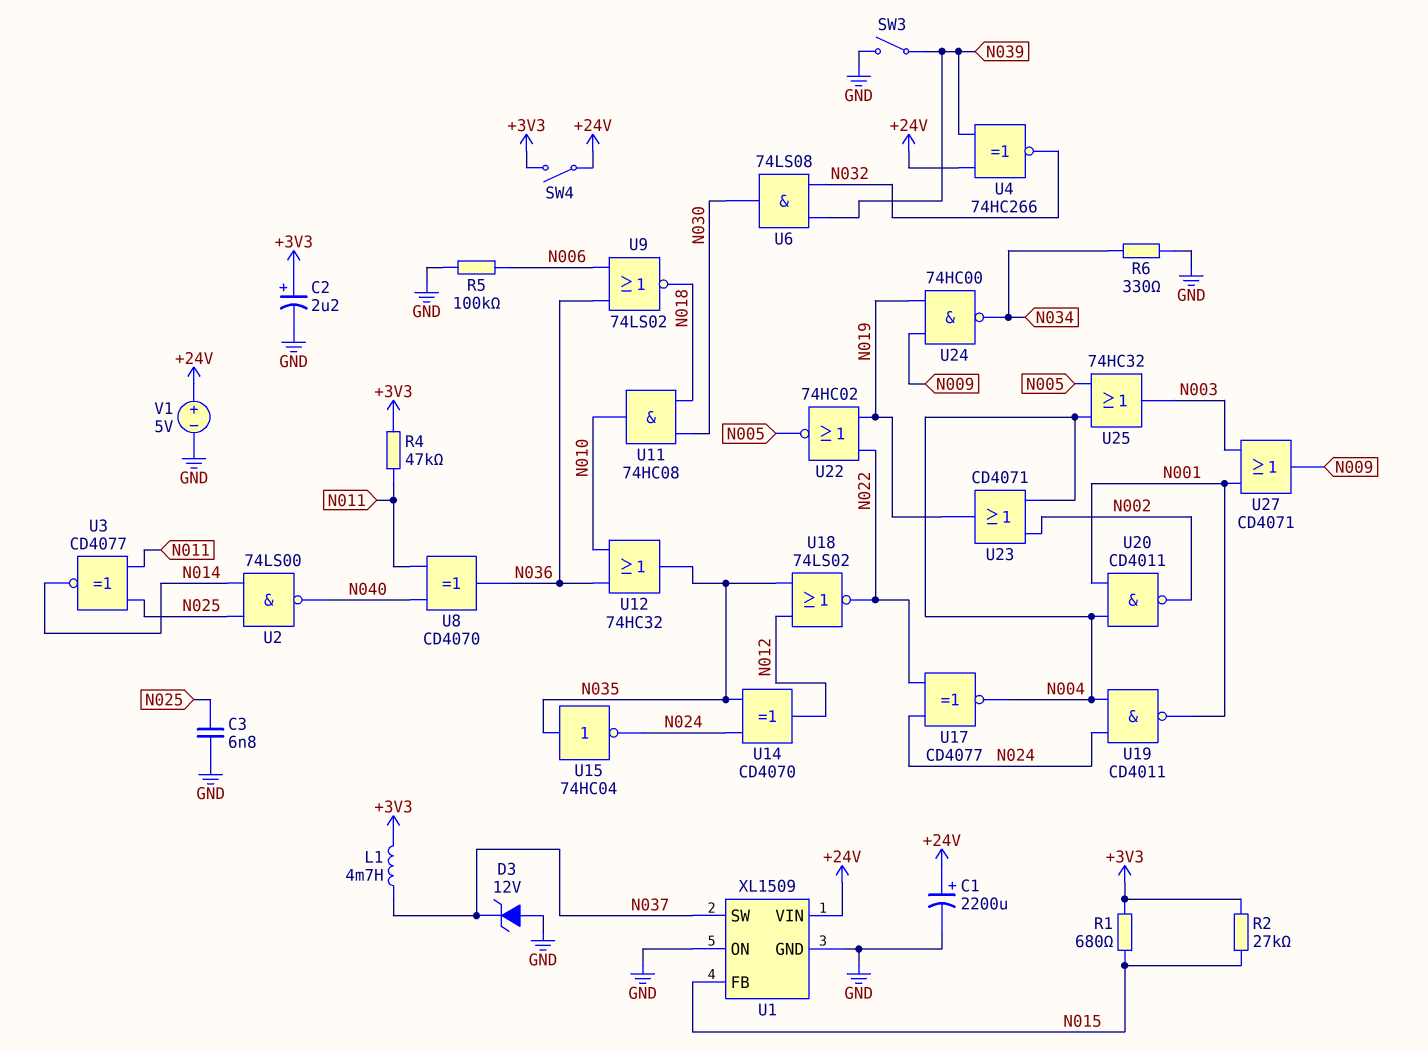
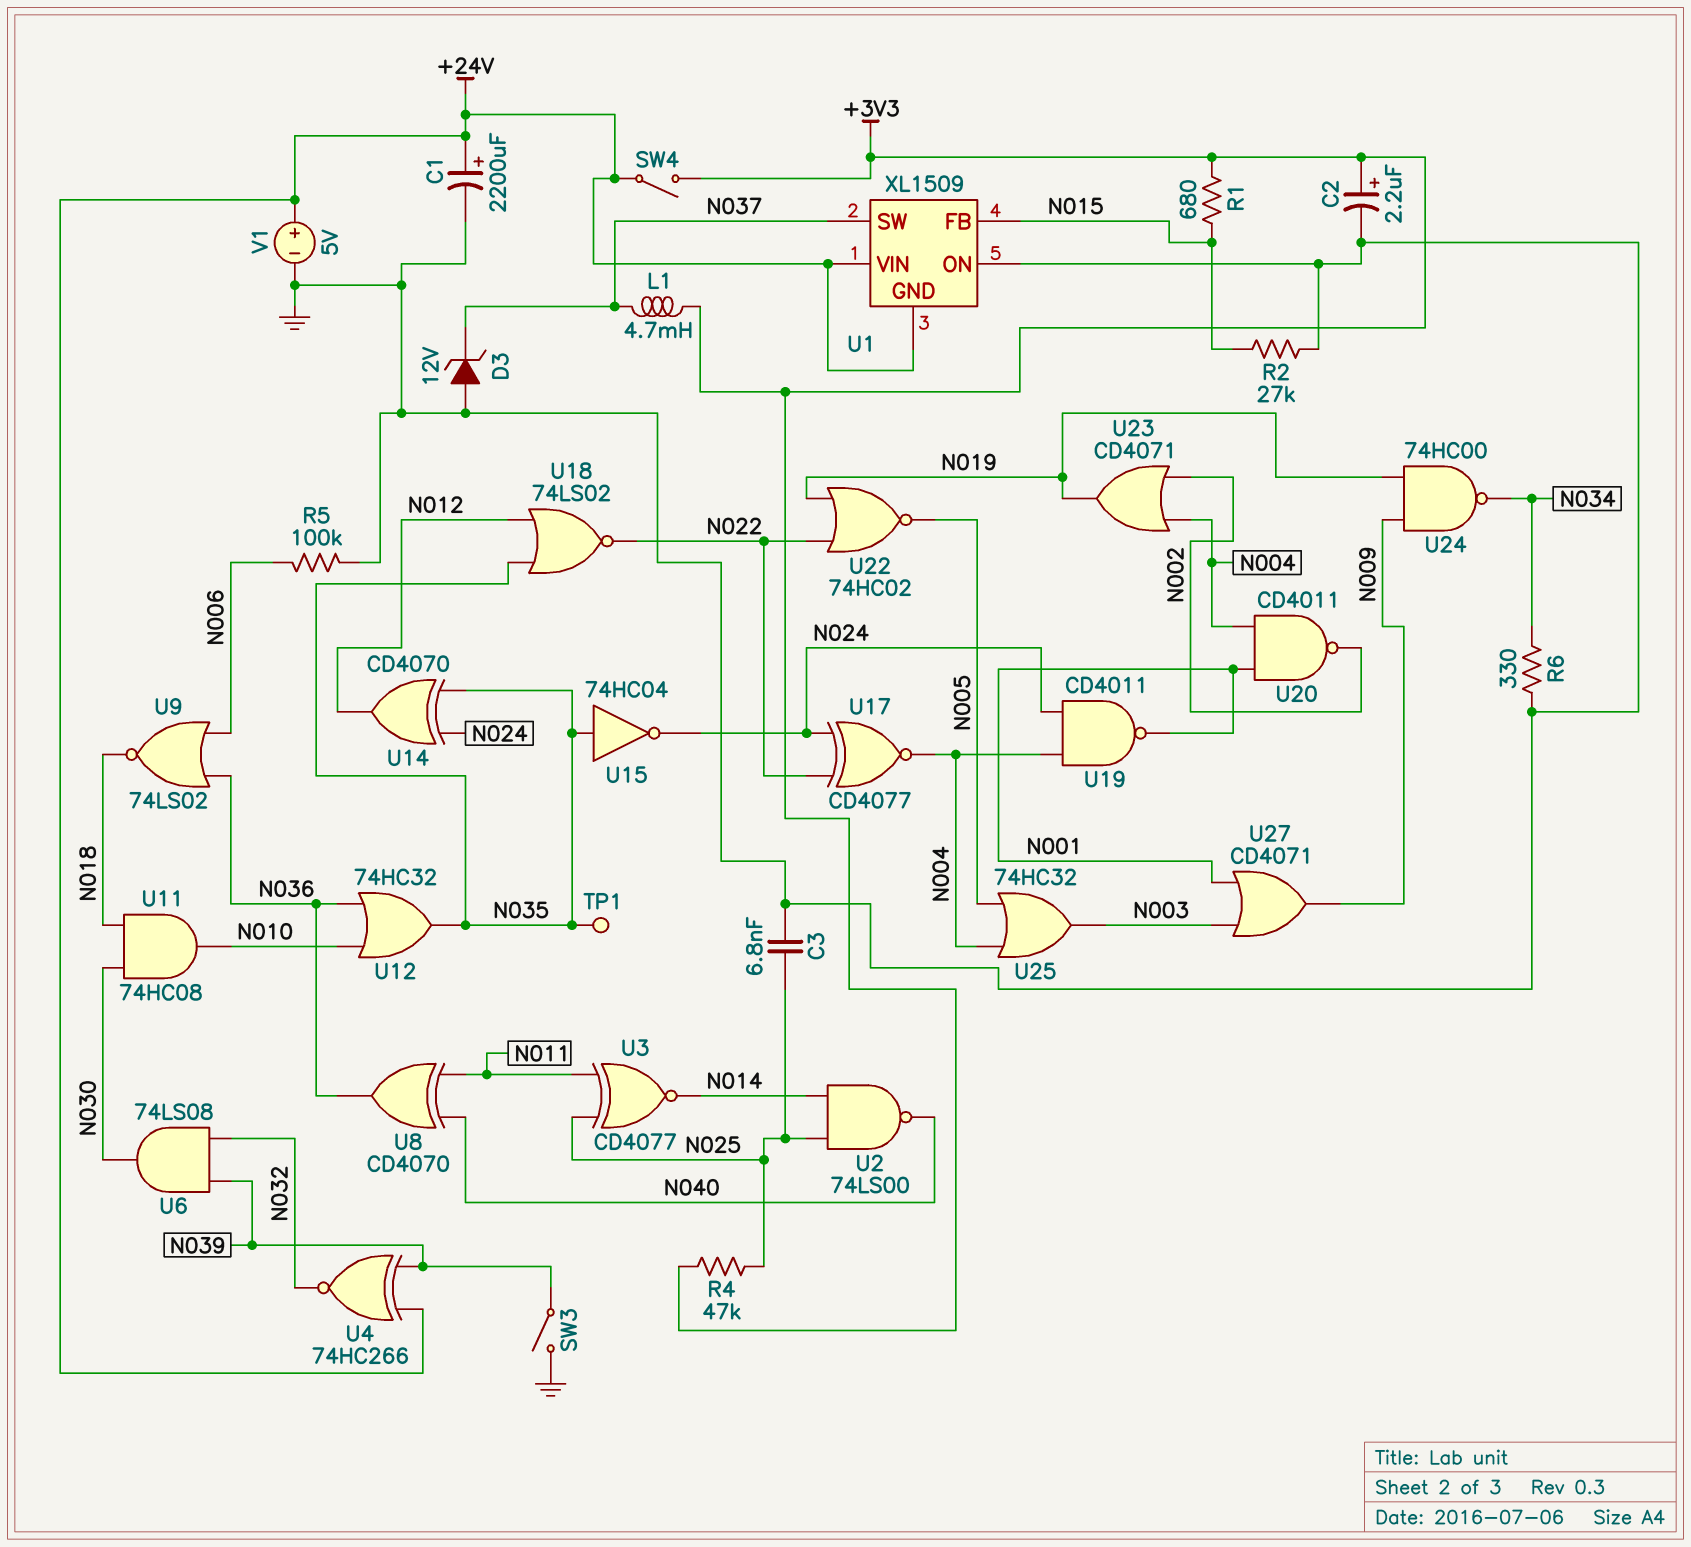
R2: 27k (+3V3, N015) -> 27k (GND, N015)
R4: 47k (+3V3, N011) -> 47k (+3V3, N025)
TP1: none -> test point (N035)
U1 pin GND: GND -> +24V

